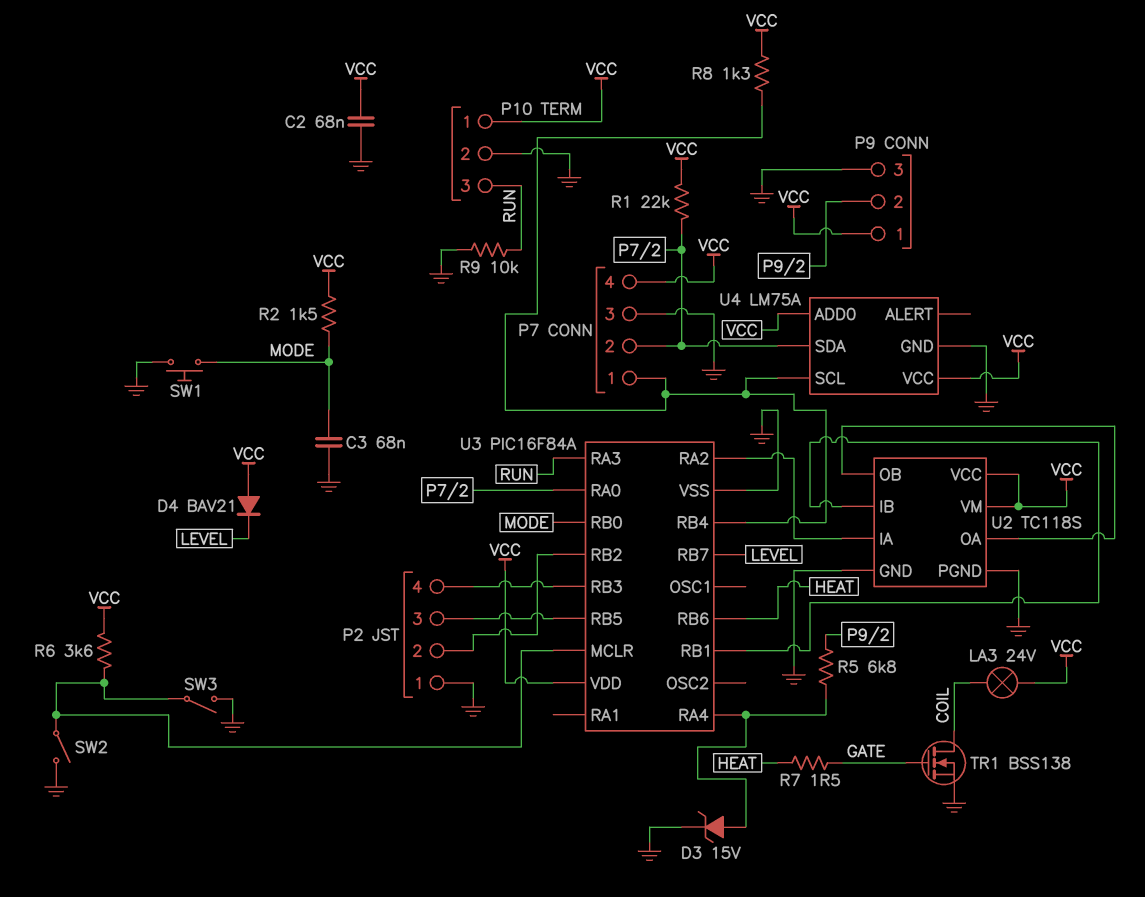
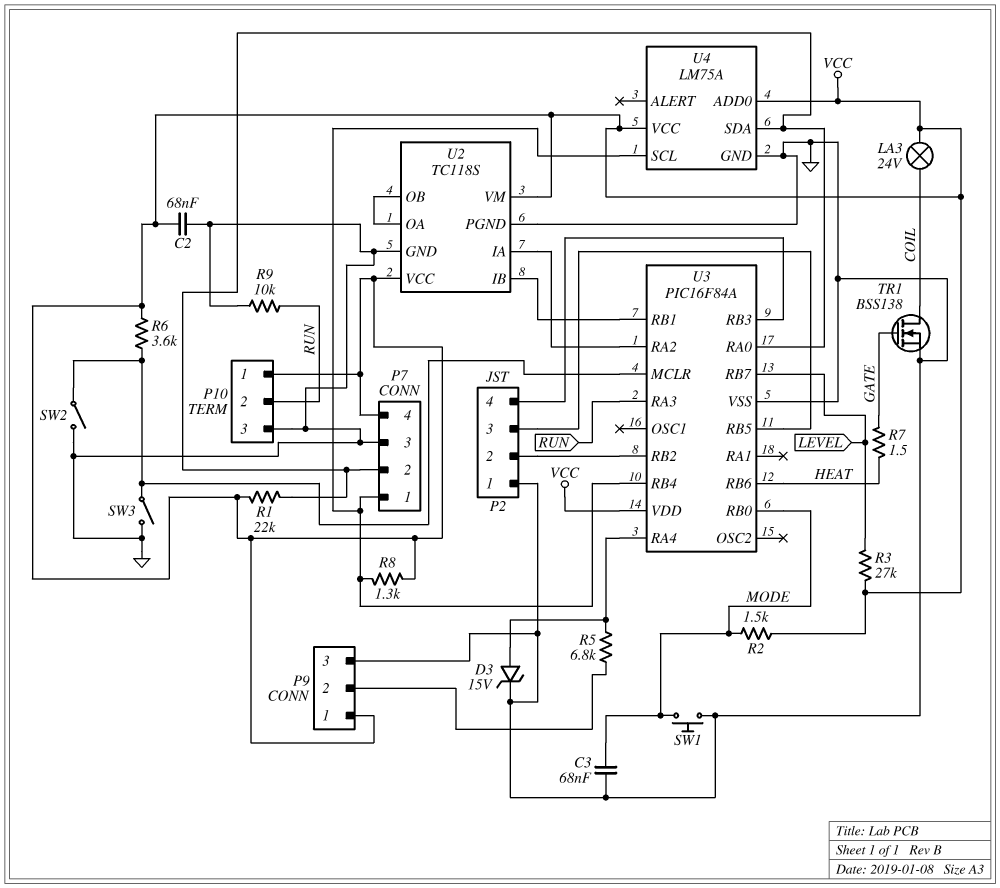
D4: diode BAV21 (A VCC, K LEVEL) -> none
P10 pin 2: GND -> RUN
P10 pin 3: RUN -> GND
R3: none -> 27k (LEVEL, VCC)

